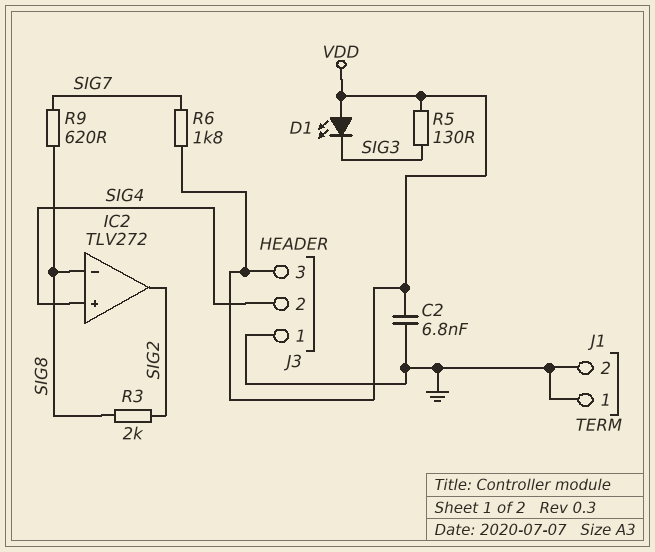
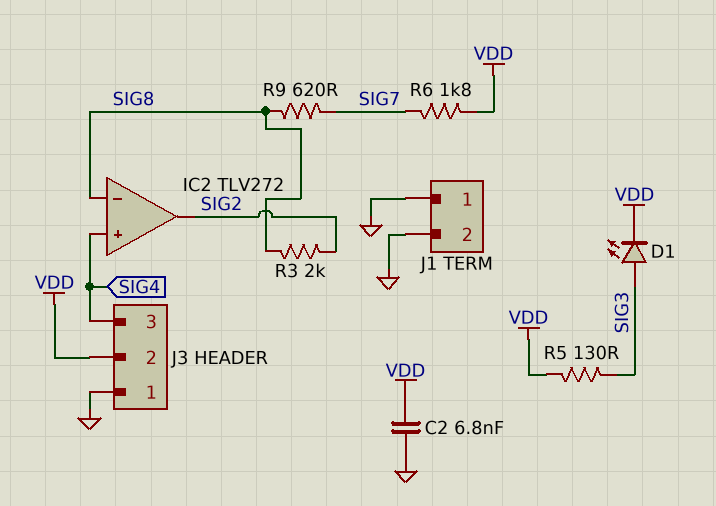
D1: LED (A VDD, K SIG3) -> LED (A SIG3, K VDD)
J3 pin 2: SIG4 -> VDD
J3 pin 3: VDD -> SIG4

